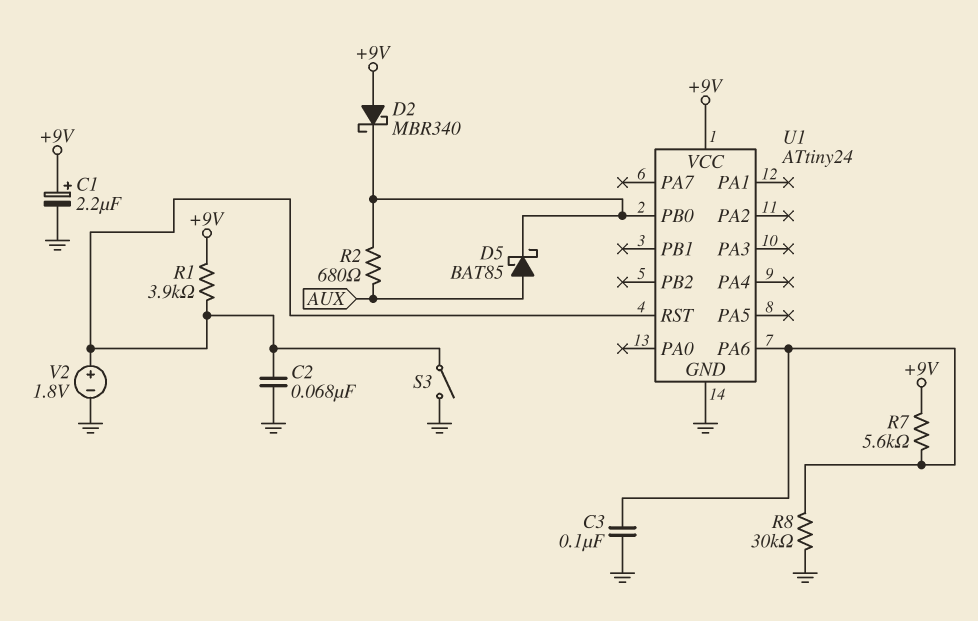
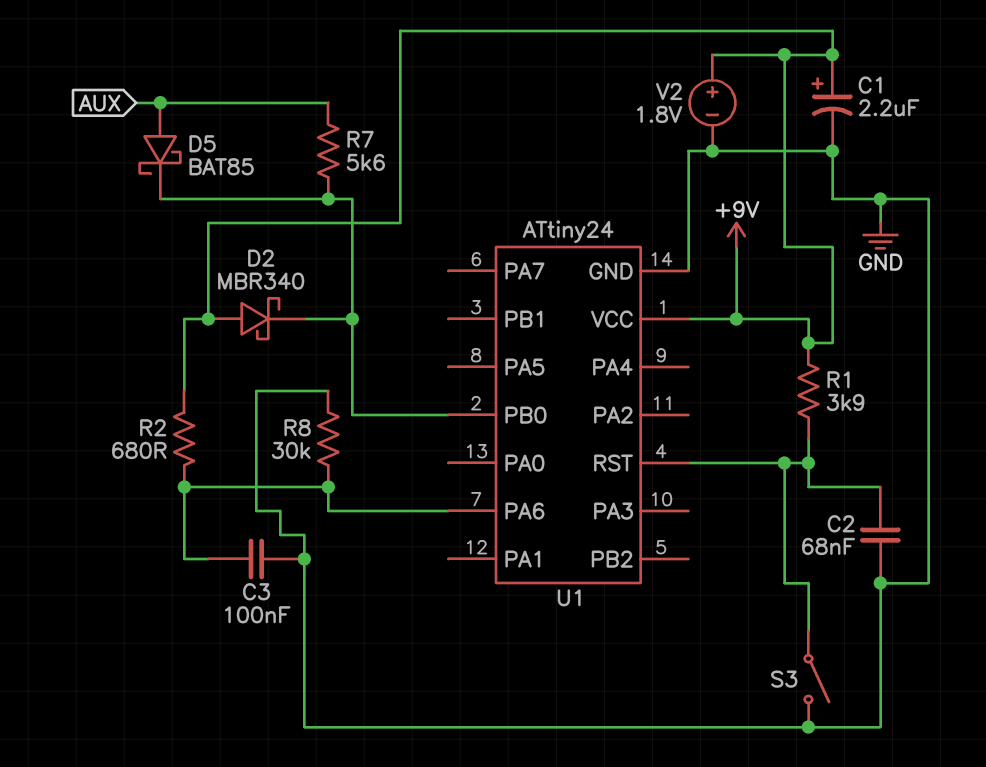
R2: 680 (AUX, U1/PB0) -> 680 (+9V, U1/PA6)
R7: 5.6k (+9V, U1/PA6) -> 5.6k (AUX, U1/PB0)
V2: 1.8V (plus U1/RST, minus GND) -> 1.8V (plus +9V, minus GND)

